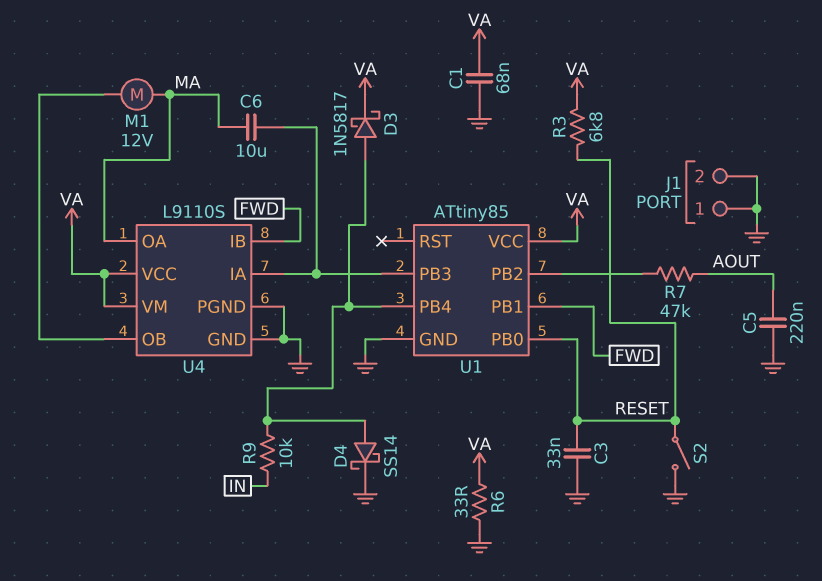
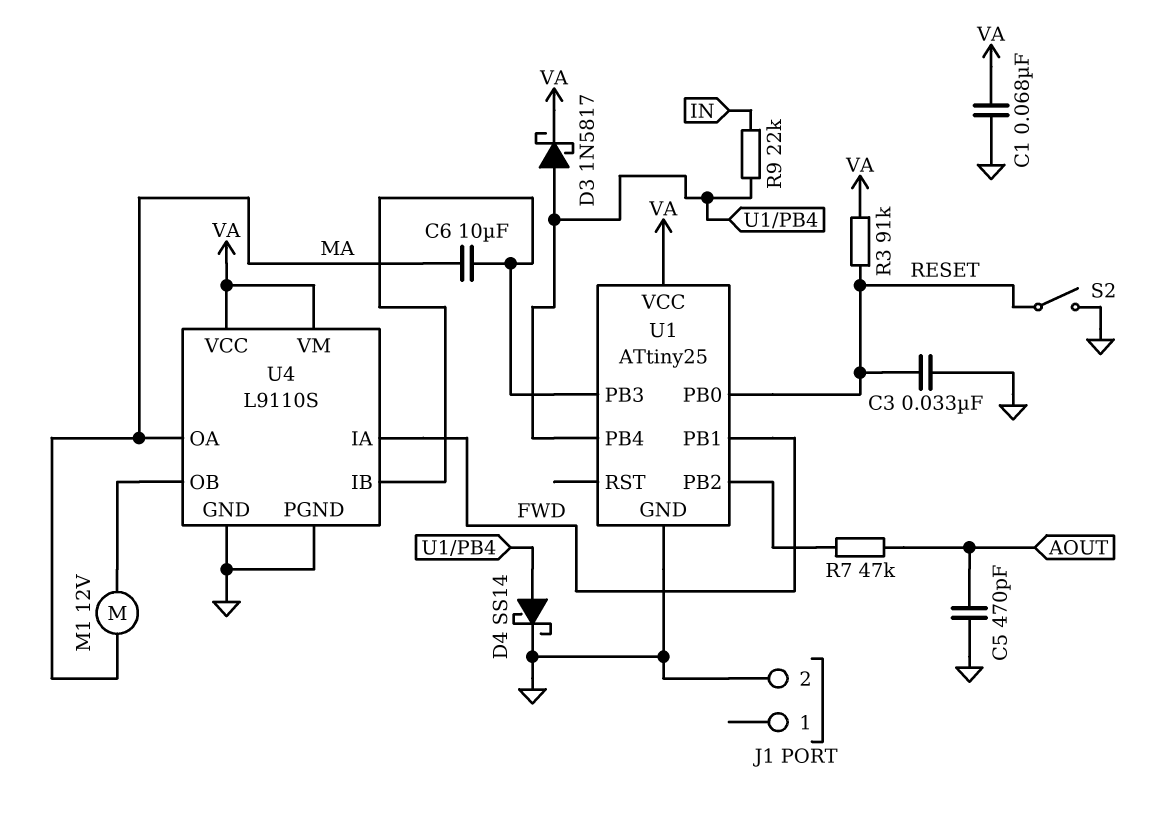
C5: 220nF (AOUT, GND) -> 470pF (AOUT, GND)
J1 pin 1: GND -> none
R3: 6.8k (RESET, VA) -> 91k (RESET, VA)
R6: 33 (GND, VA) -> none
R9: 10k (IN, U1/PB4) -> 22k (IN, U1/PB4)
U1: ATtiny85 -> ATtiny25
U4 pin IA: U1/PB3 -> FWD
U4 pin IB: FWD -> U1/PB3

